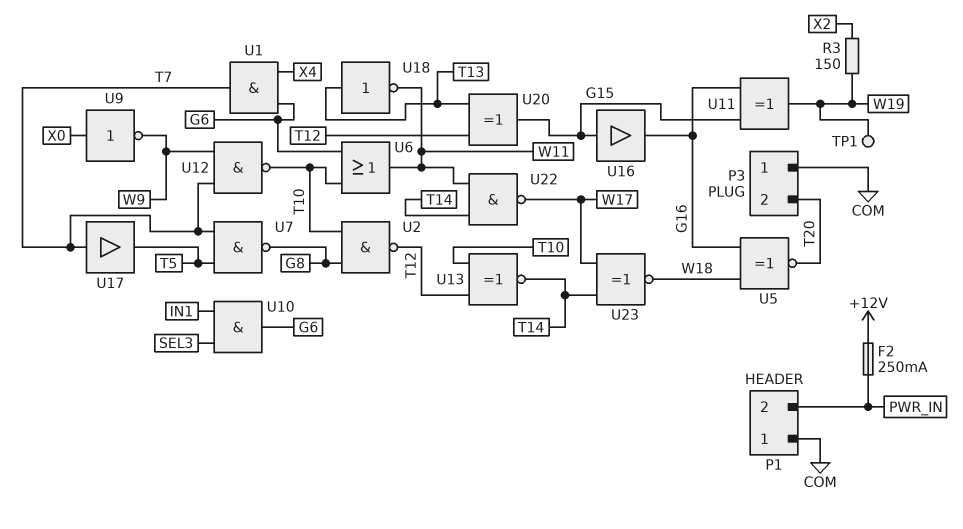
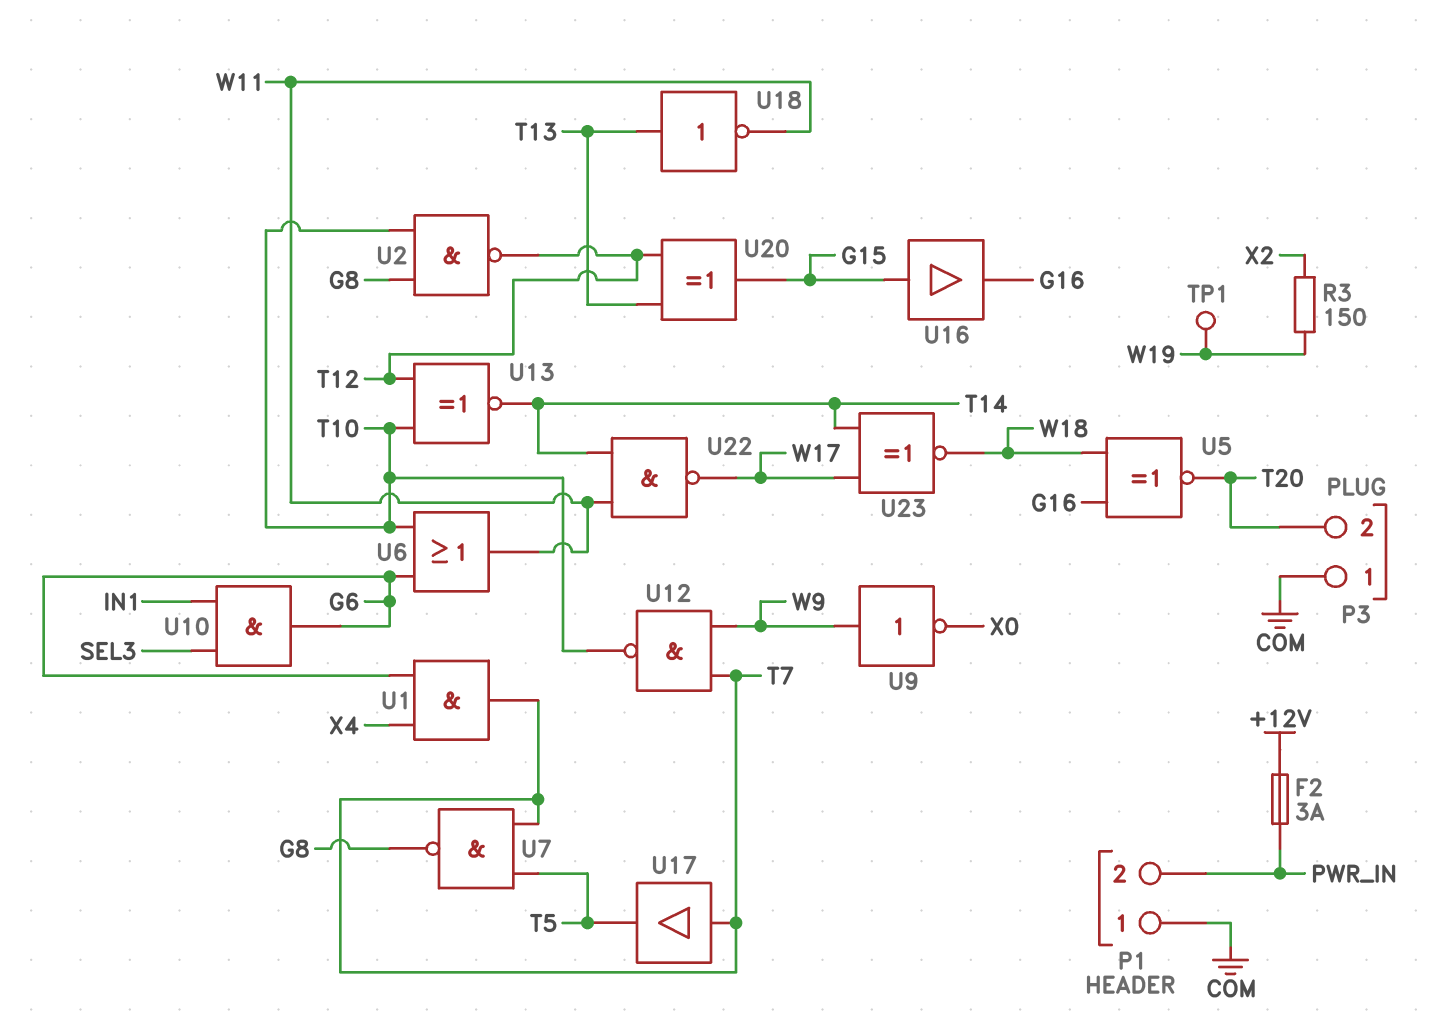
F2: 250mA (+12V, PWR_IN) -> 3A (+12V, PWR_IN)
U9: NOT (in X0, out W9) -> NOT (in W9, out X0)
U11: XOR (in G15, in G16, out W19) -> none

